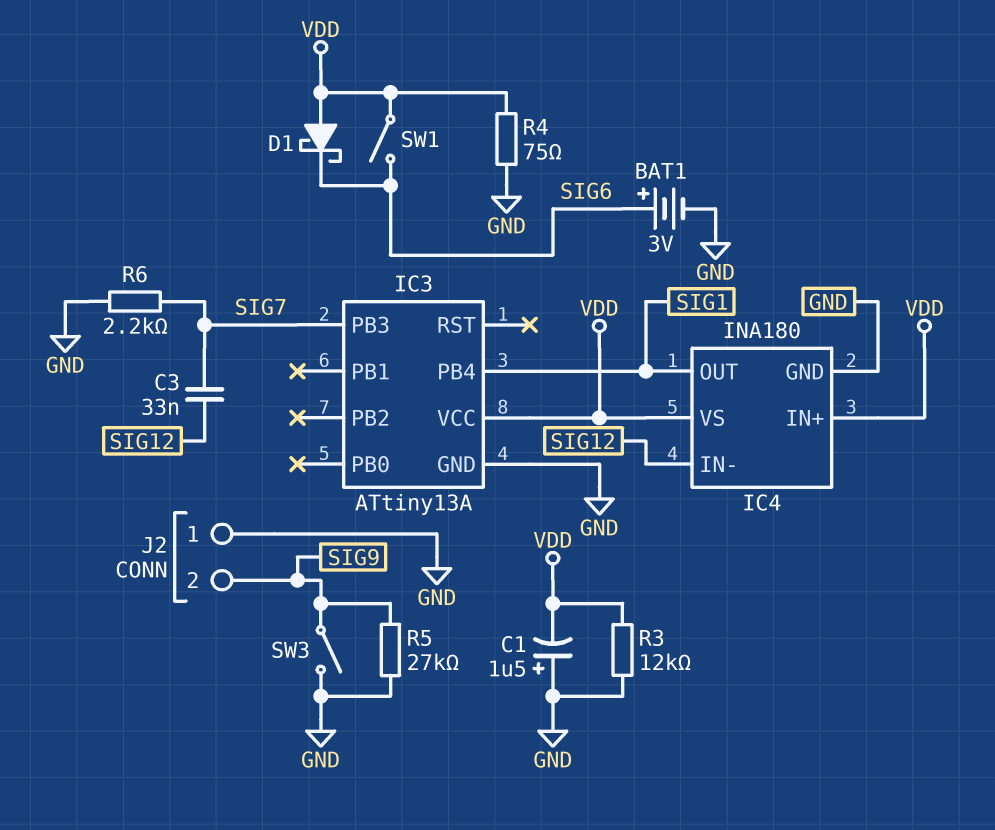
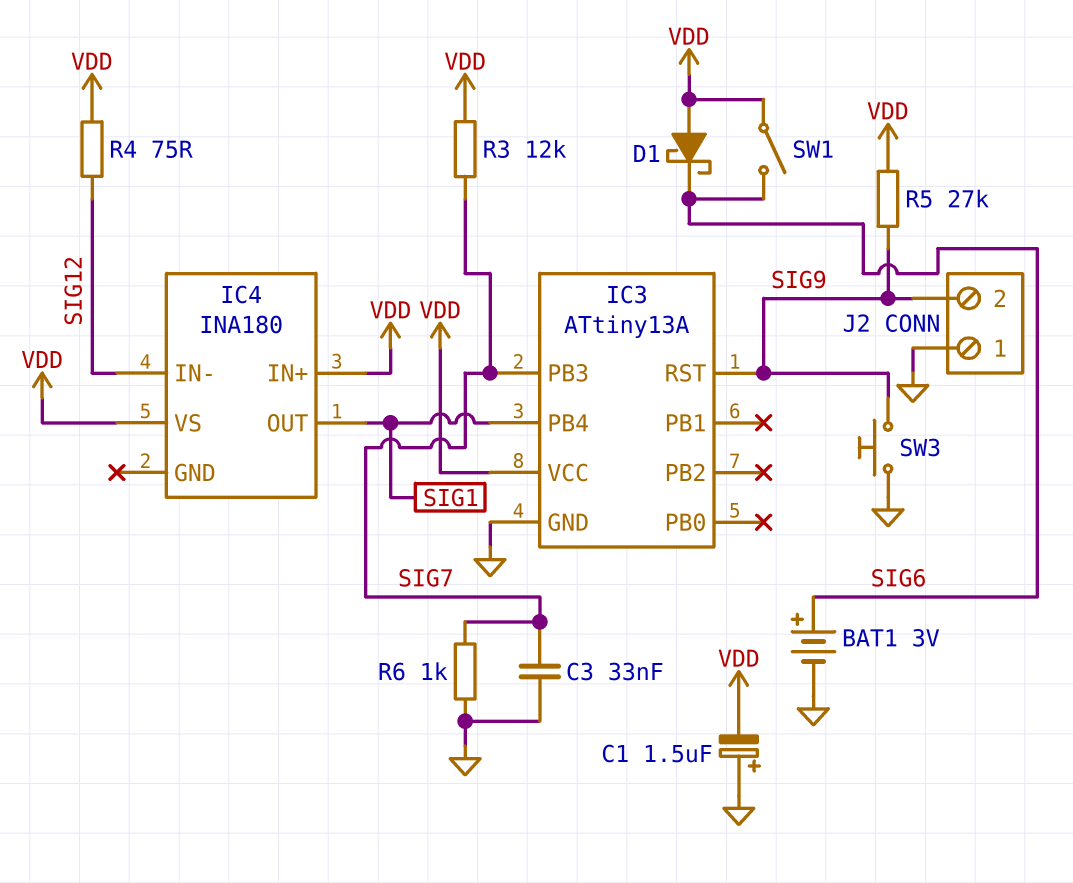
C3: 33nF (SIG7, SIG12) -> 33nF (GND, SIG7)
IC3 pin RST: none -> SIG9
IC4 pin GND: GND -> none
R3: 12k (GND, VDD) -> 12k (SIG7, VDD)
R4: 75 (GND, VDD) -> 75 (SIG12, VDD)
R5: 27k (GND, SIG9) -> 27k (SIG9, VDD)
R6: 2.2k (GND, SIG7) -> 1k (GND, SIG7)
SW3: switch (GND, SIG9) -> button (GND, SIG9)

